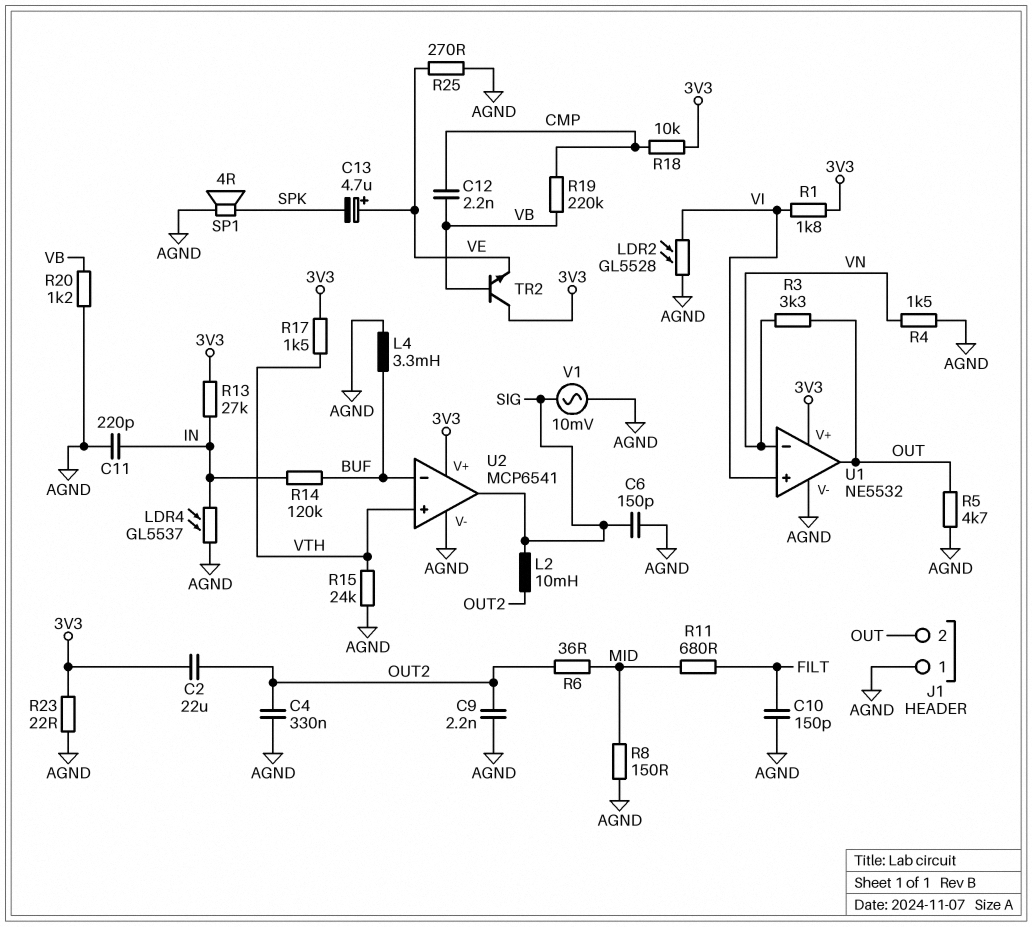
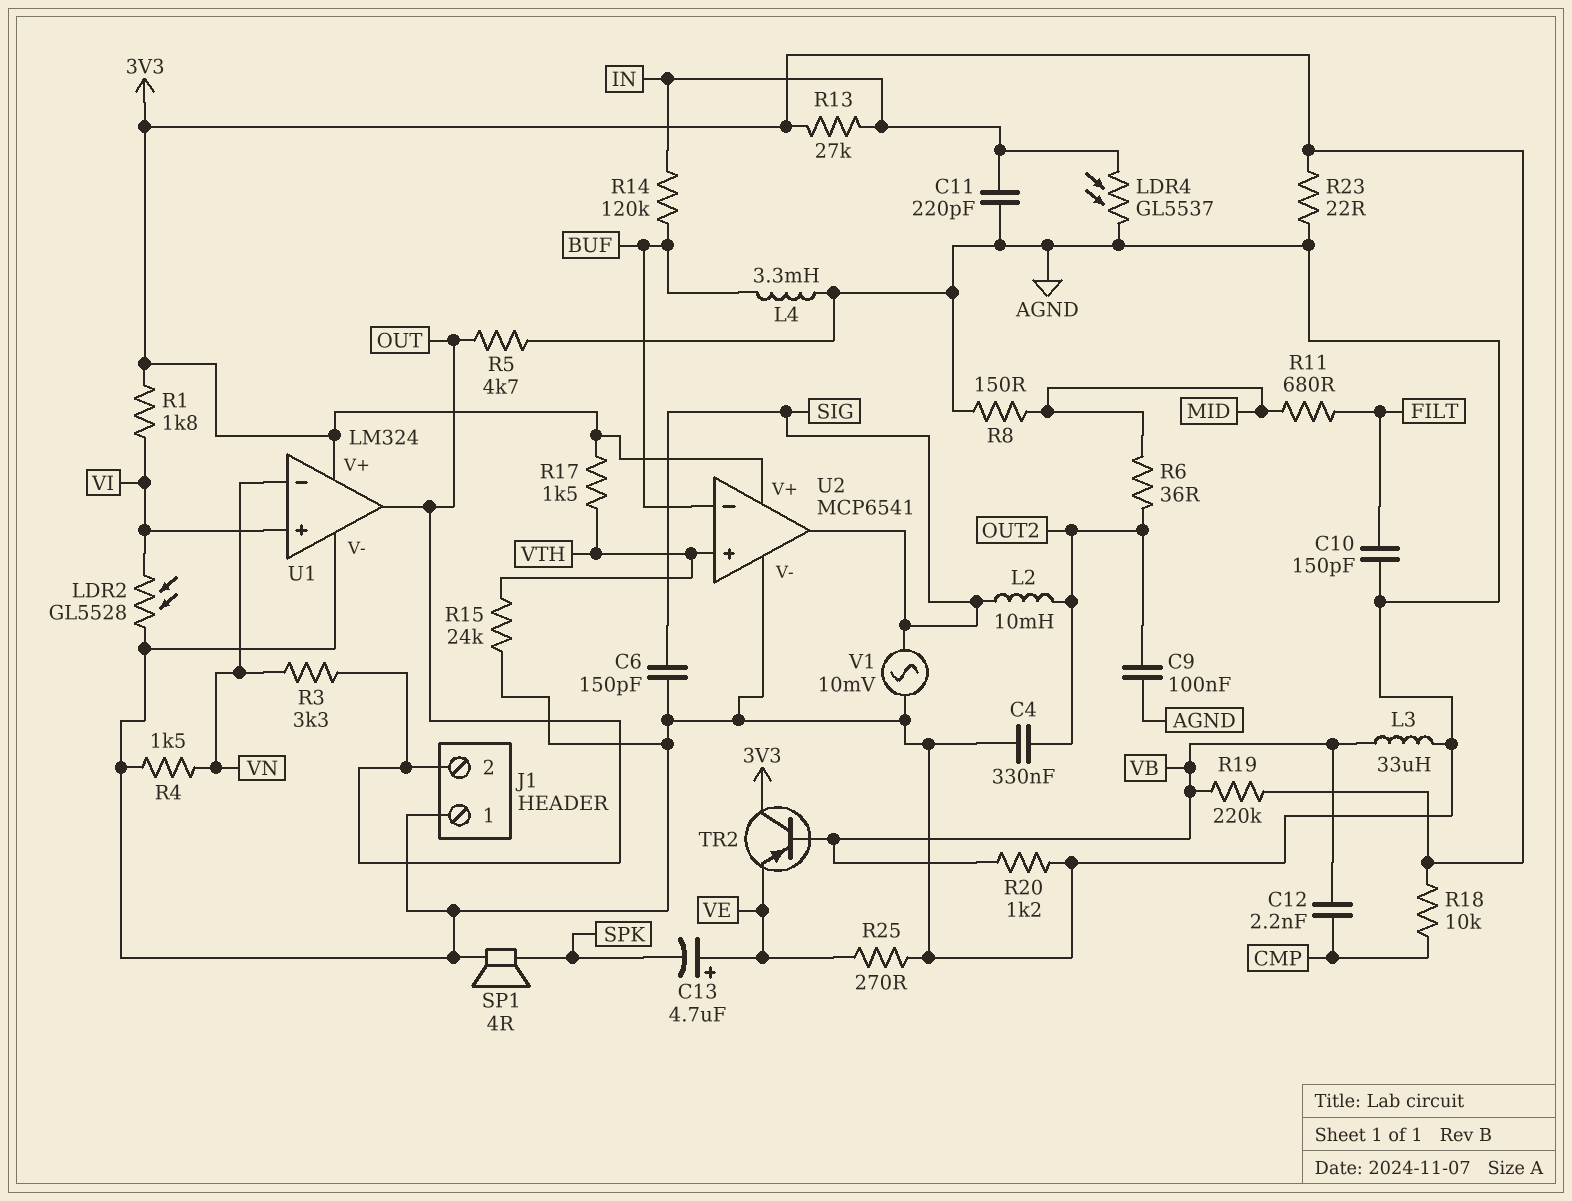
C2: 22uF (3V3, OUT2) -> none
C9: 2.2nF (AGND, OUT2) -> 100nF (AGND, OUT2)
L3: none -> 33uH (AGND, VB)
R19: 220k (CMP, VB) -> 220k (3V3, VB)
TR2: NPN (B VB, C 3V3, E VE) -> PNP (B VB, C 3V3, E VE)
U1: NE5532 -> LM324

